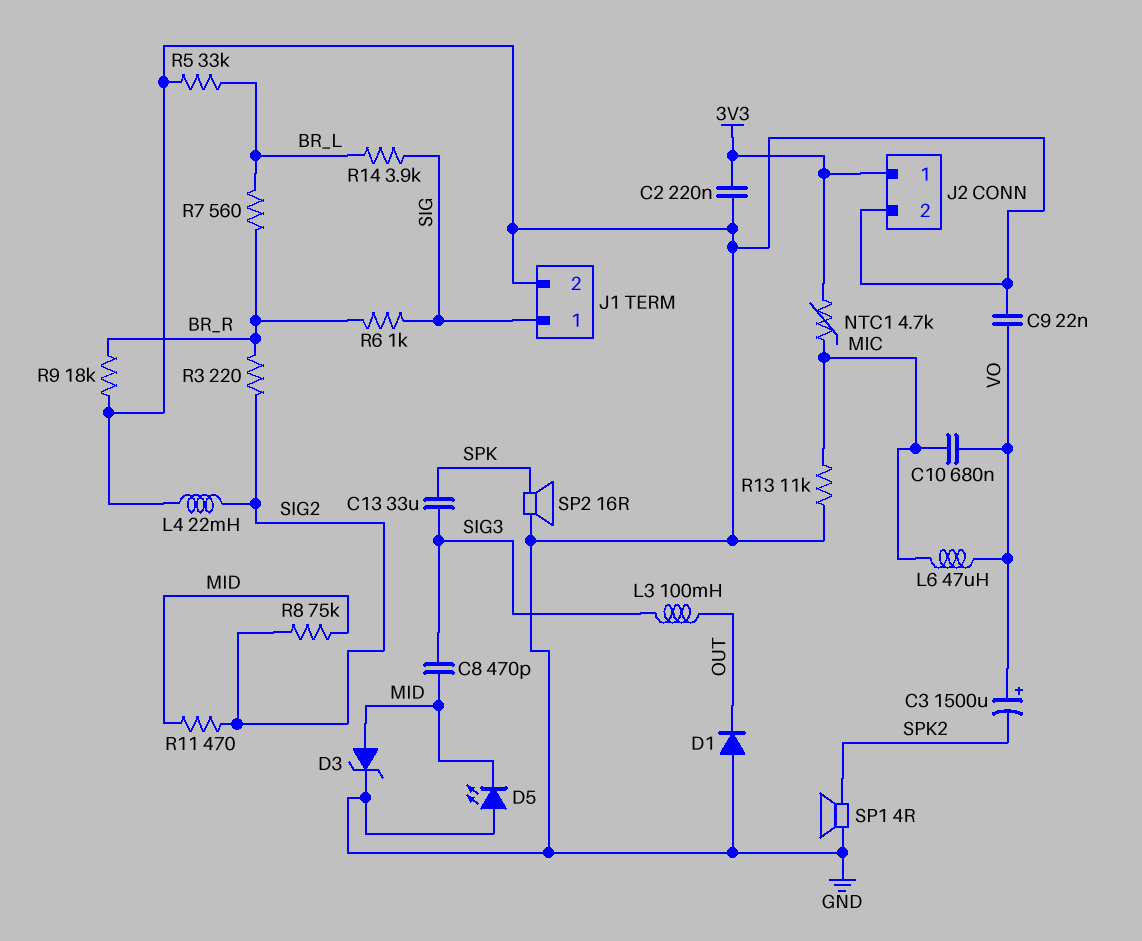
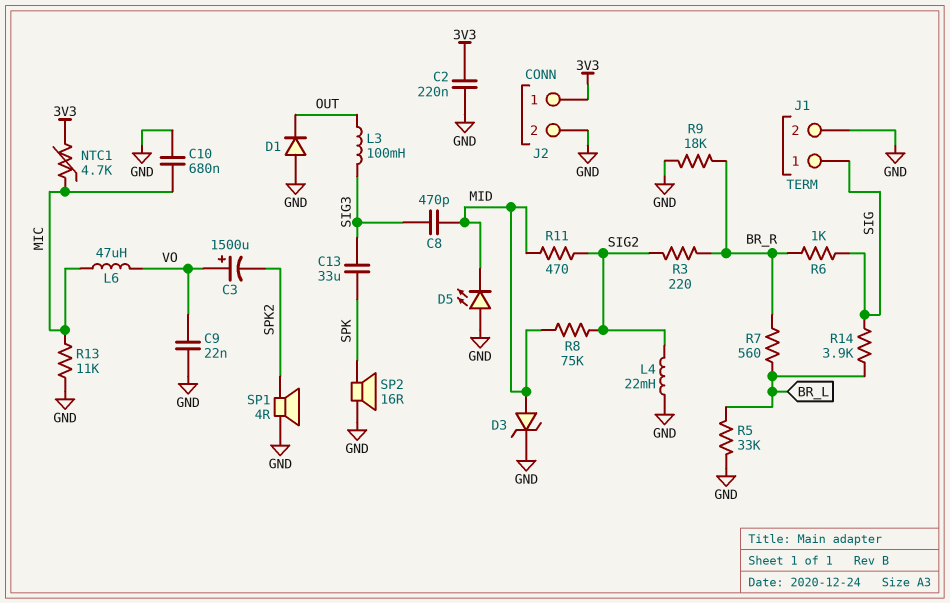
C10: 680nF (MIC, VO) -> 680nF (GND, MIC)

